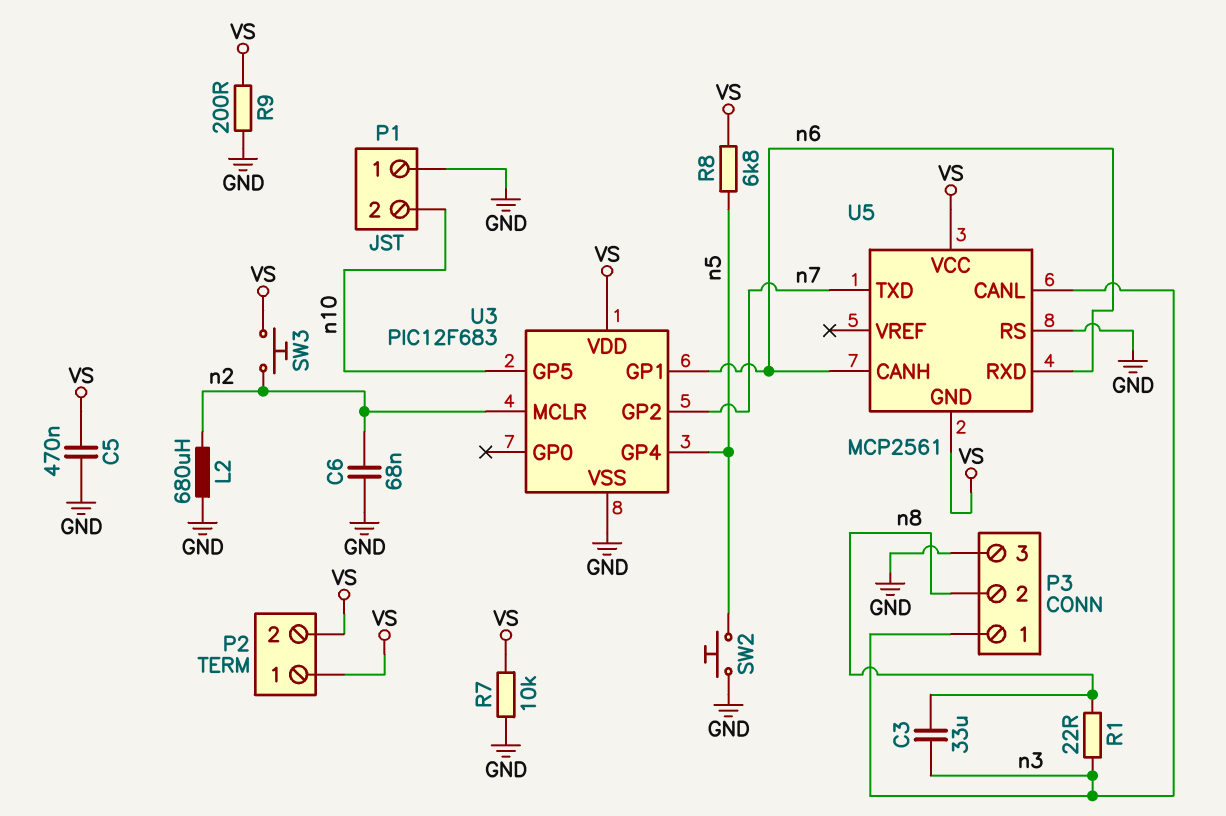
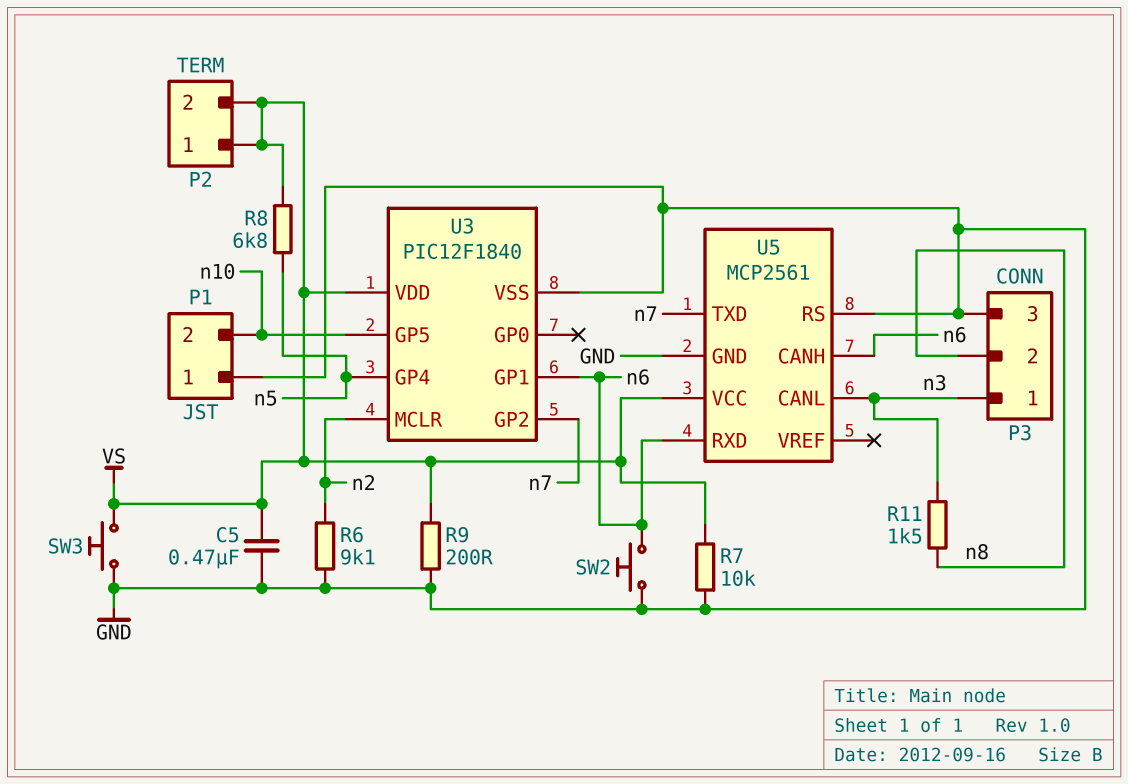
C3: 33uF (n3, n8) -> none
C6: 68nF (GND, n2) -> none
L2: 680uH (GND, n2) -> none
R1: 22 (n3, n8) -> none
R6: none -> 9.1k (GND, n2)
R11: none -> 1.5k (n3, n8)
SW2: button (GND, n5) -> button (GND, n6)
SW3: button (VS, n2) -> button (GND, VS)
U3: PIC12F683 -> PIC12F1840
U5 pin GND: VS -> GND

